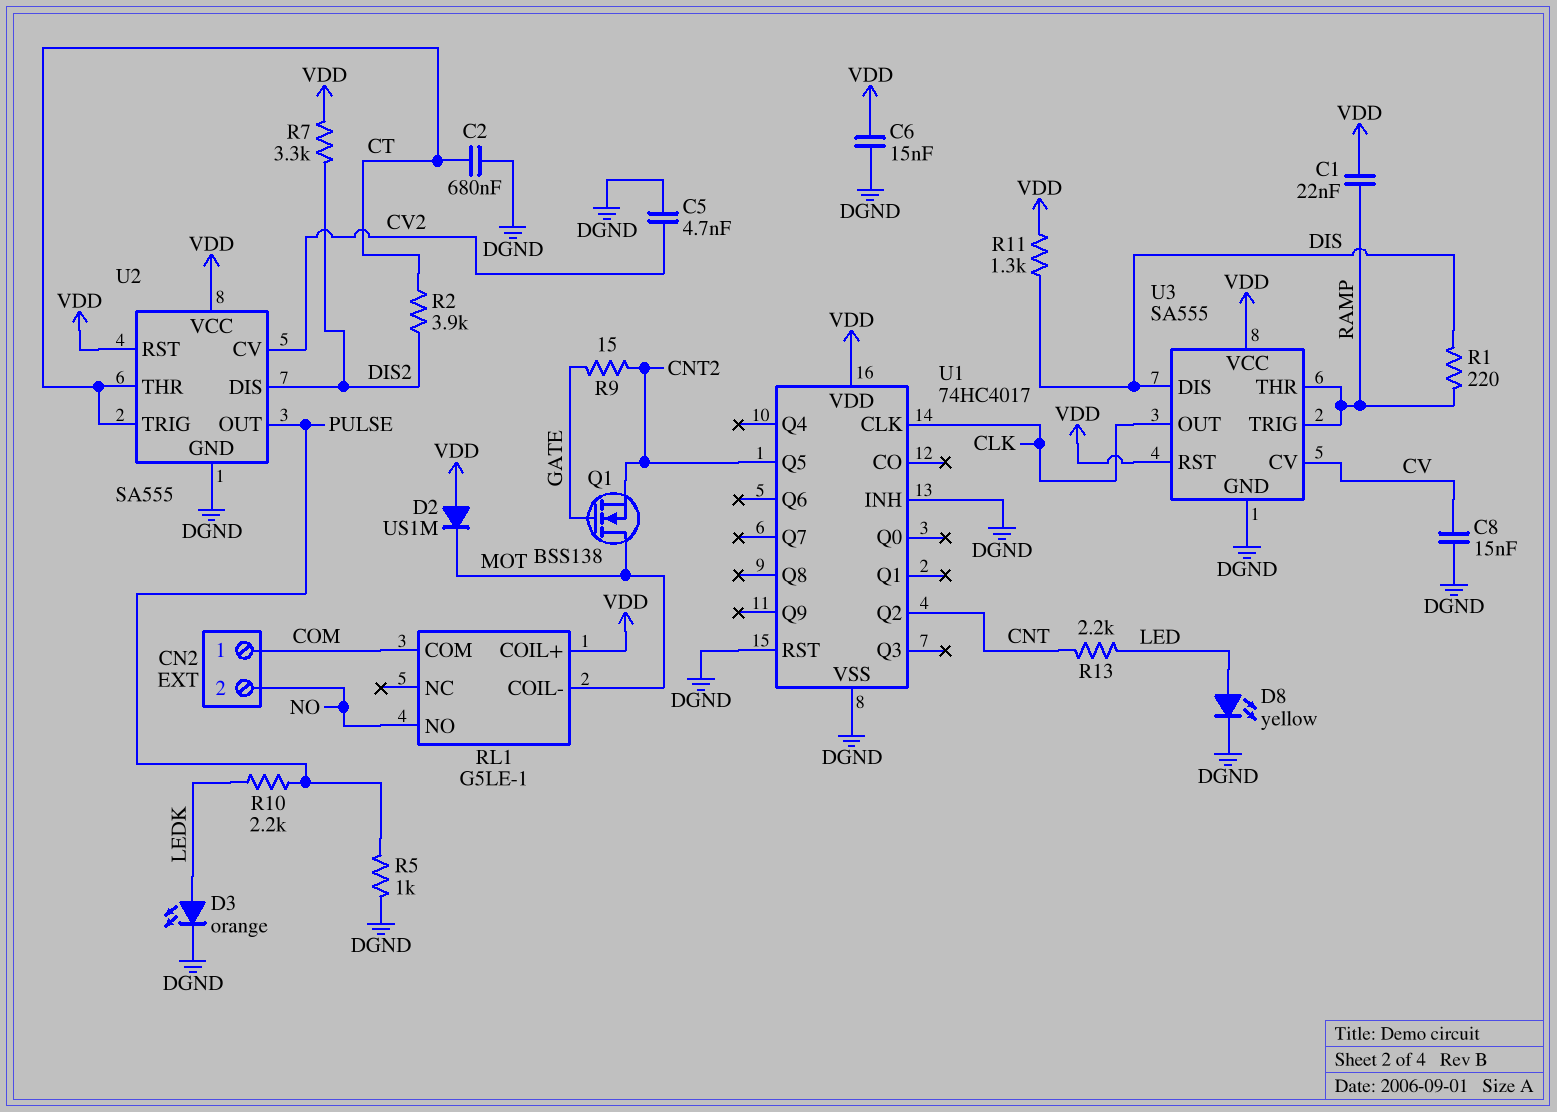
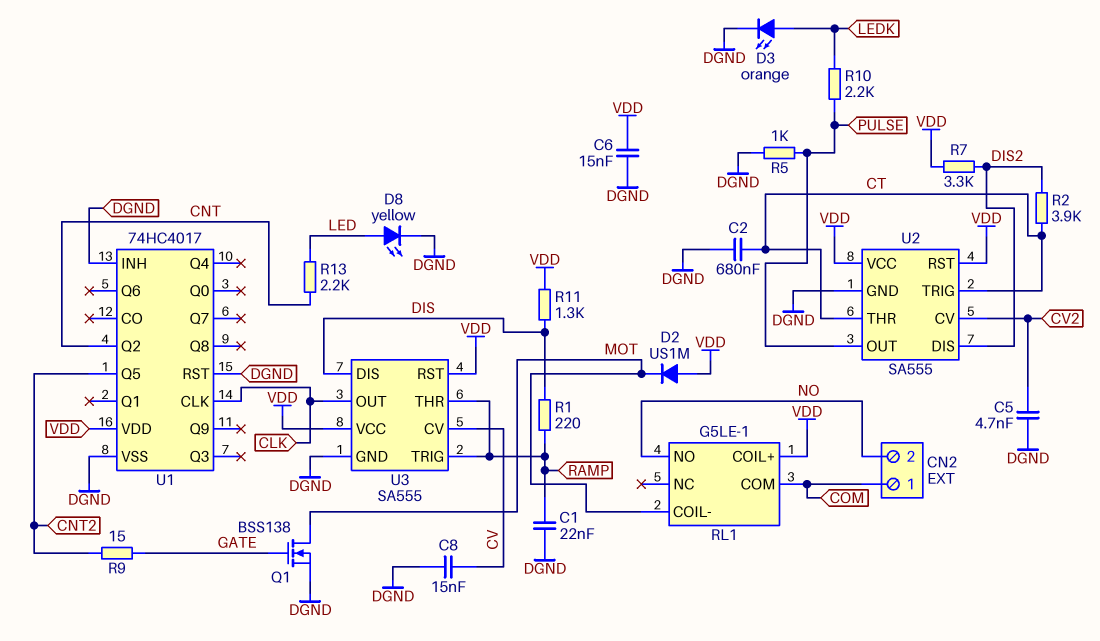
C1: 22nF (RAMP, VDD) -> 22nF (DGND, RAMP)
Q1: NMOS BSS138 (G GATE, D MOT, S CNT2) -> NMOS BSS138 (G GATE, D MOT, S DGND)

